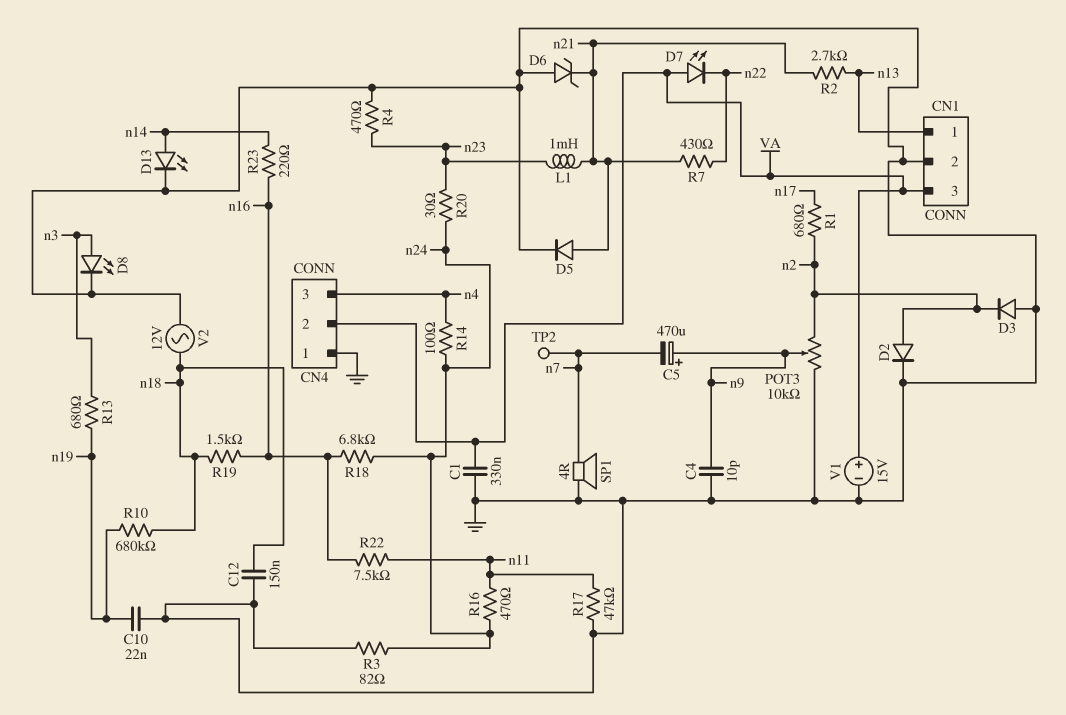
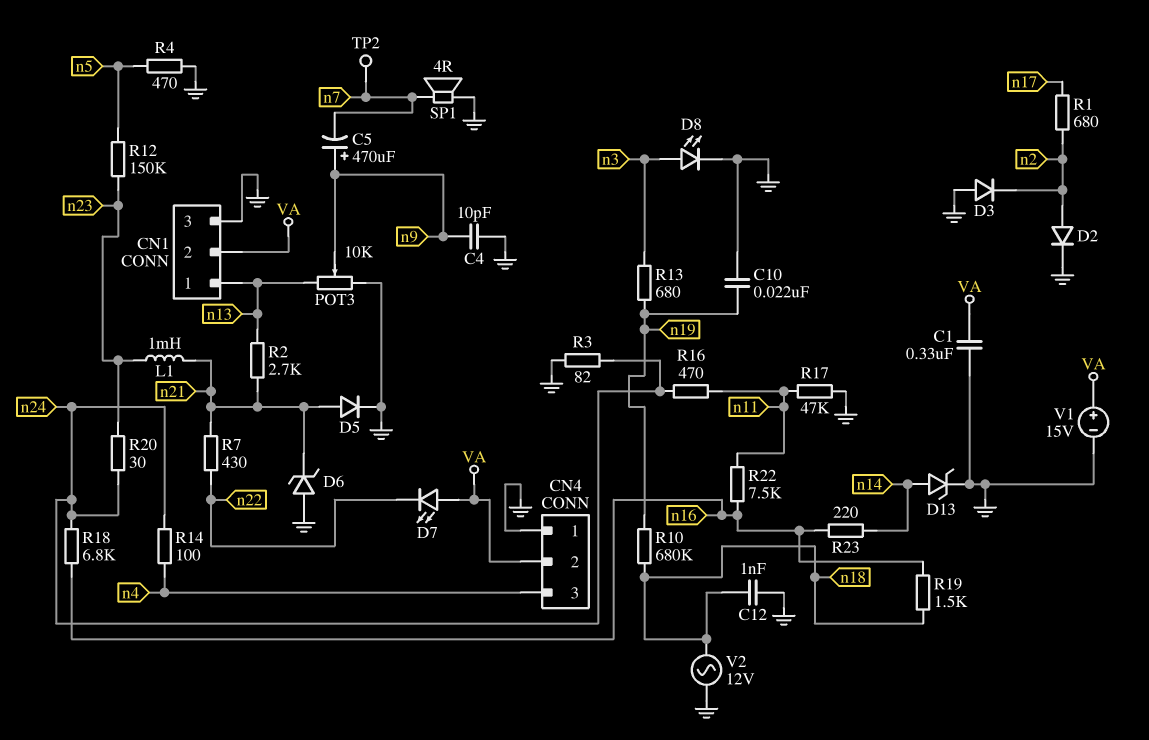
C12: 150nF (GND, n18) -> 1nF (GND, n18)
CN1 pin 2: GND -> VA
CN1 pin 3: VA -> GND
D13: LED (A n14, K GND) -> zener (A n14, K GND)
POT3: 10k (GND, n2, wiper n9) -> 10k (GND, n13, wiper n9)
R4: 470 (GND, n23) -> 470 (GND, n5)
R12: none -> 150k (n5, n23)

